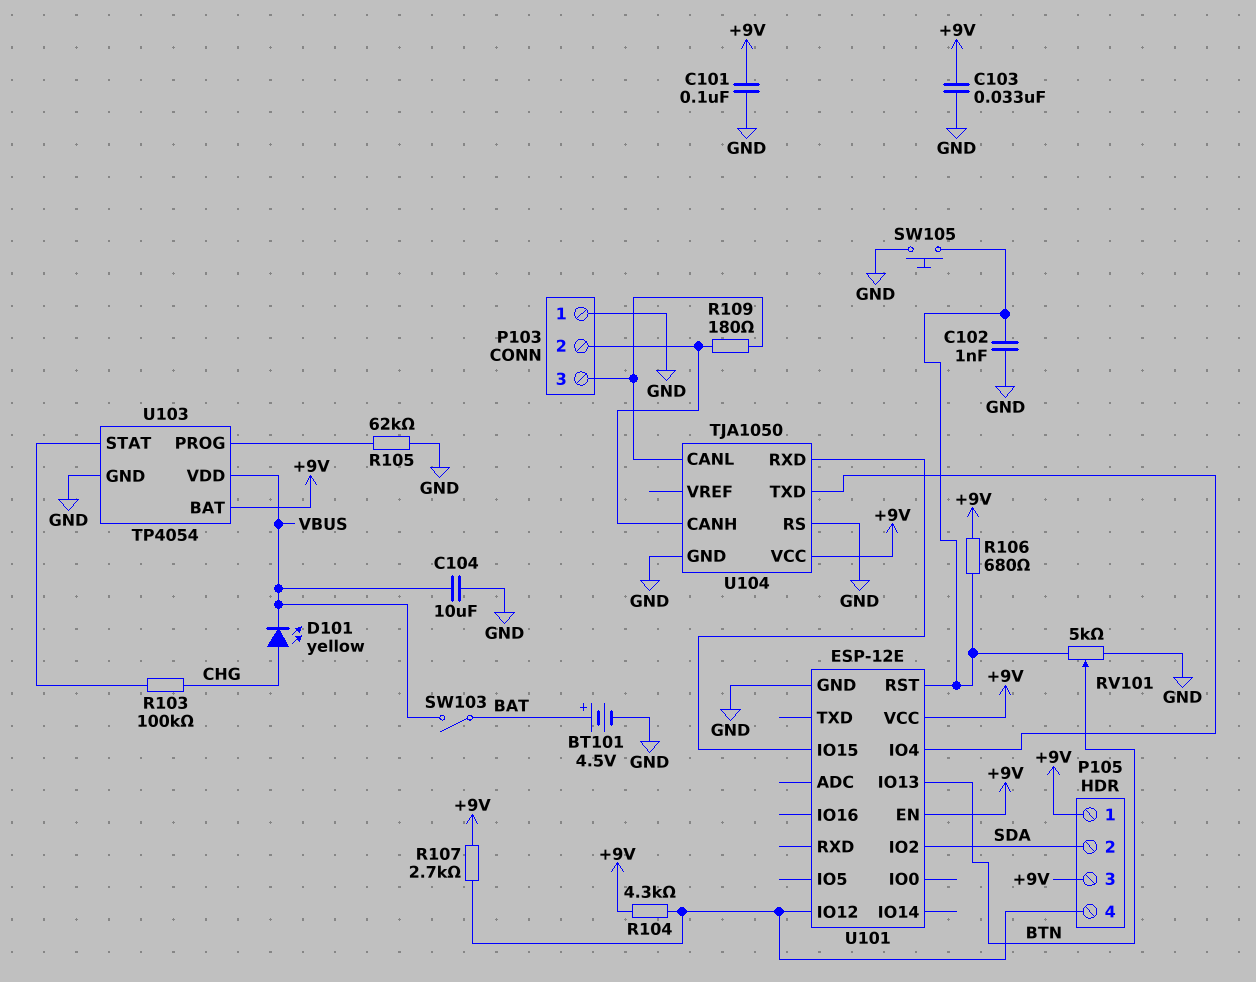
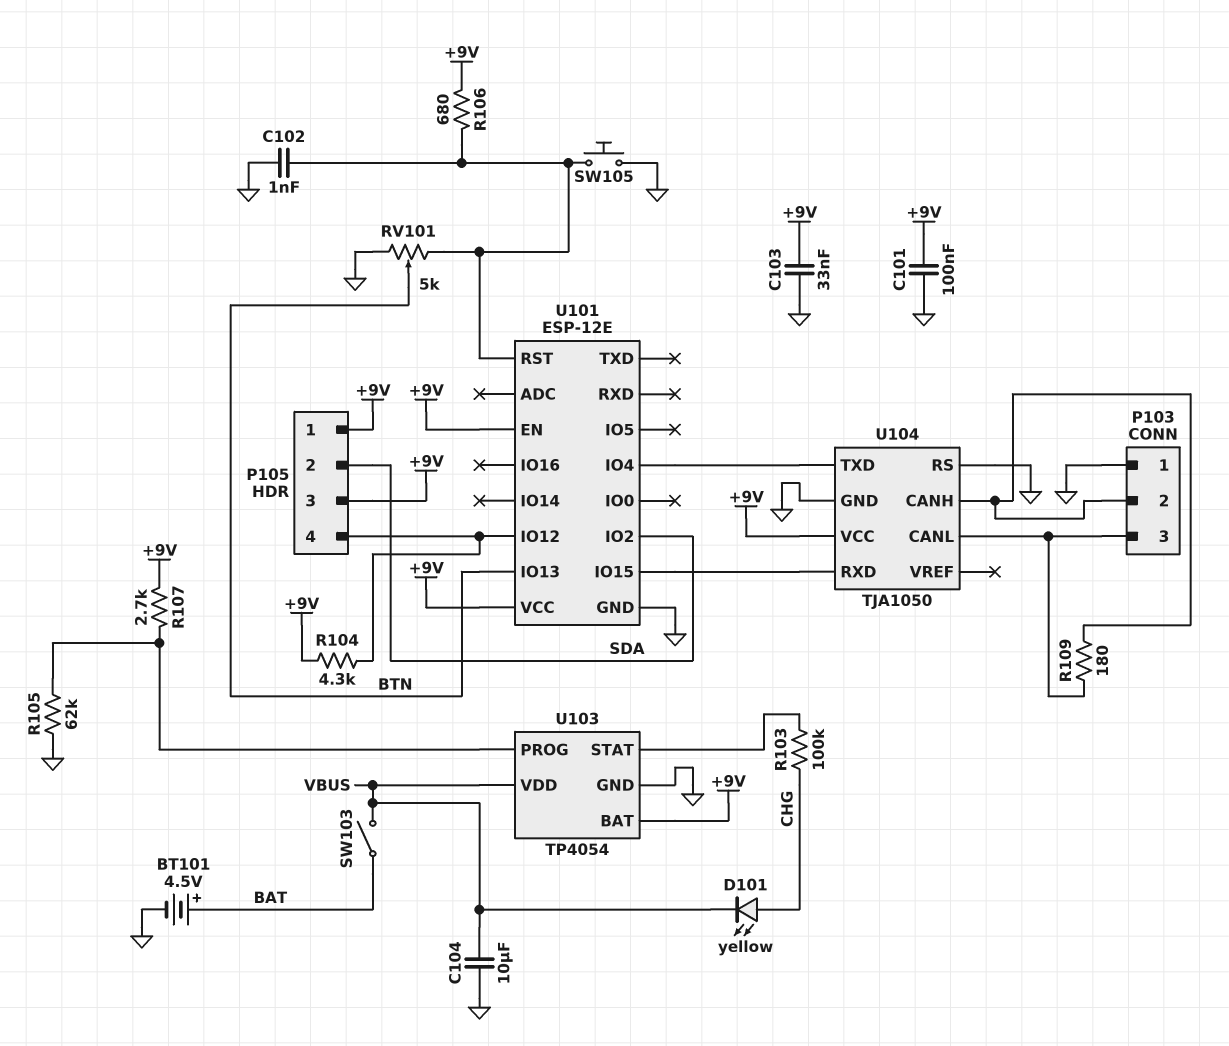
R107: 2.7k (+9V, P105/4) -> 2.7k (+9V, U103/PROG)

